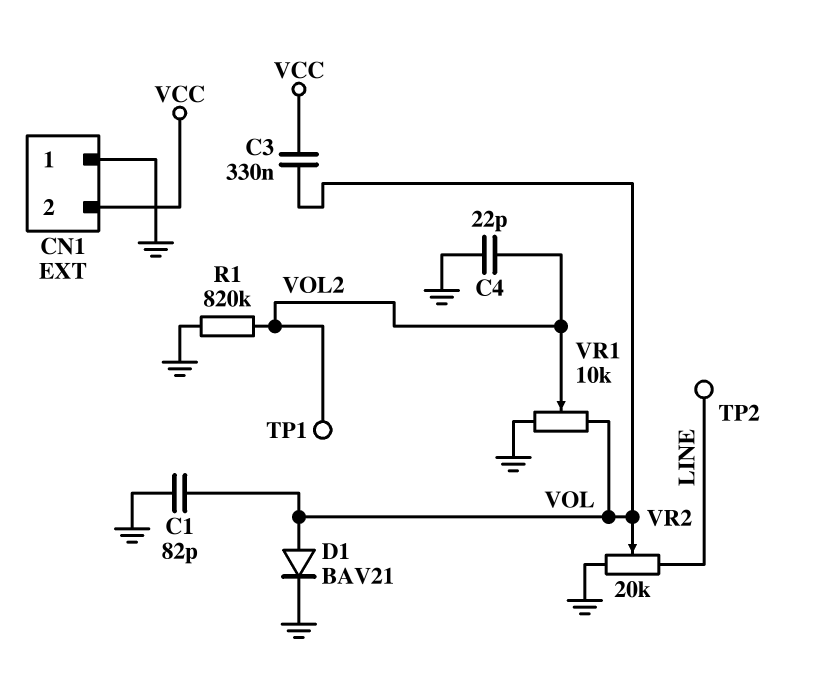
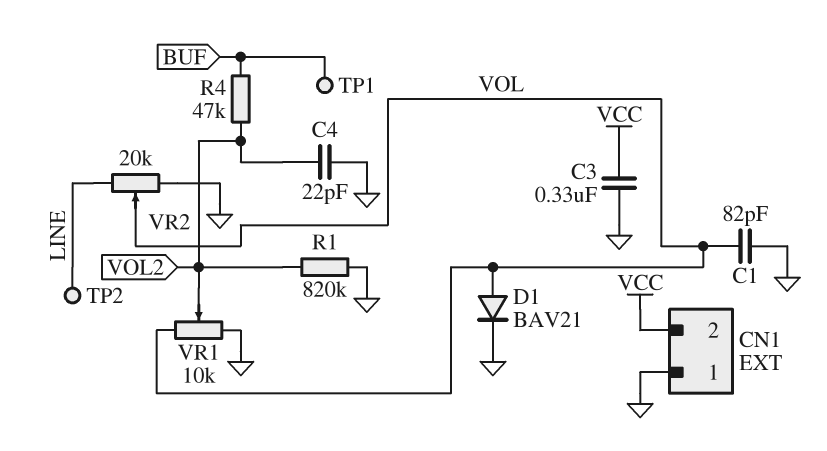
C3: 330nF (VCC, VOL) -> 330nF (GND, VCC)
R4: none -> 47k (BUF, VOL2)
TP1: test point (VOL2) -> test point (BUF)

